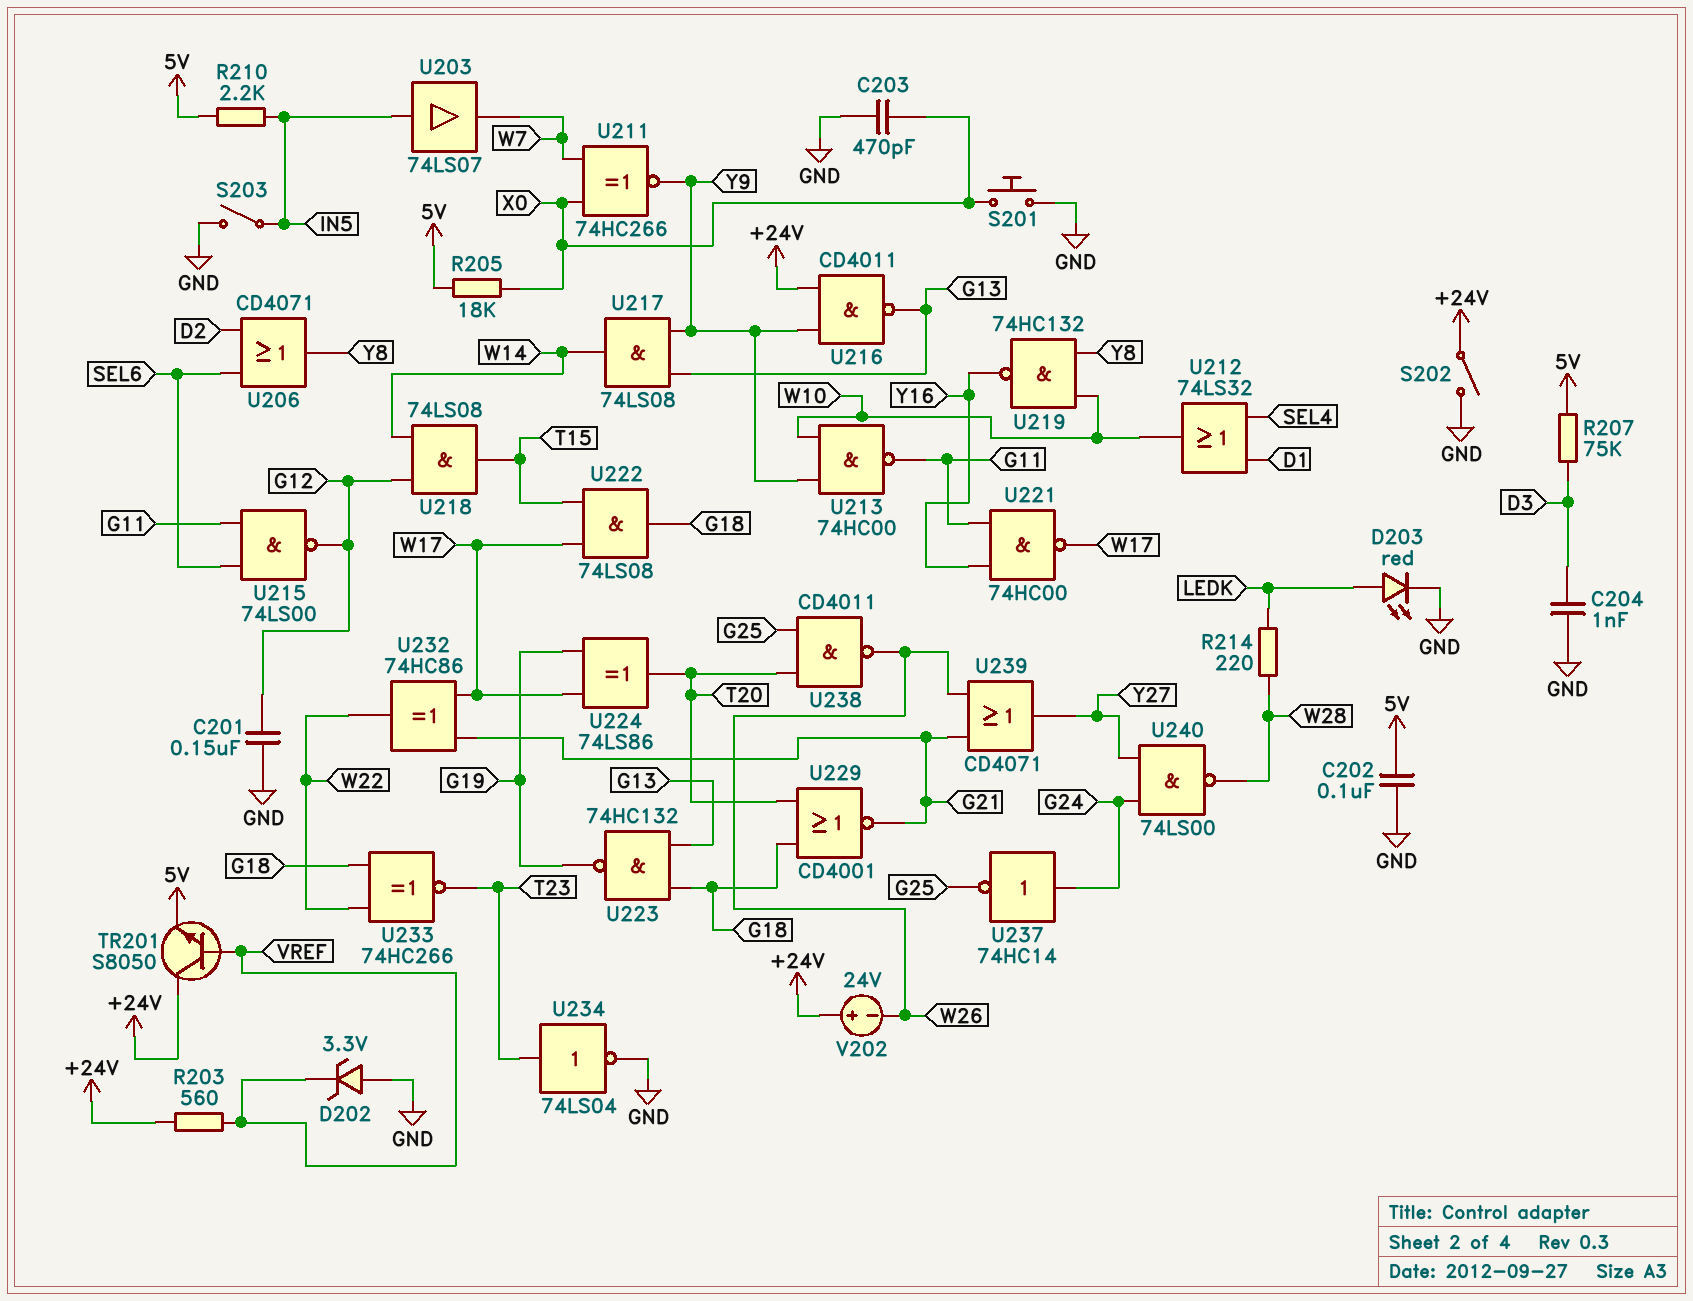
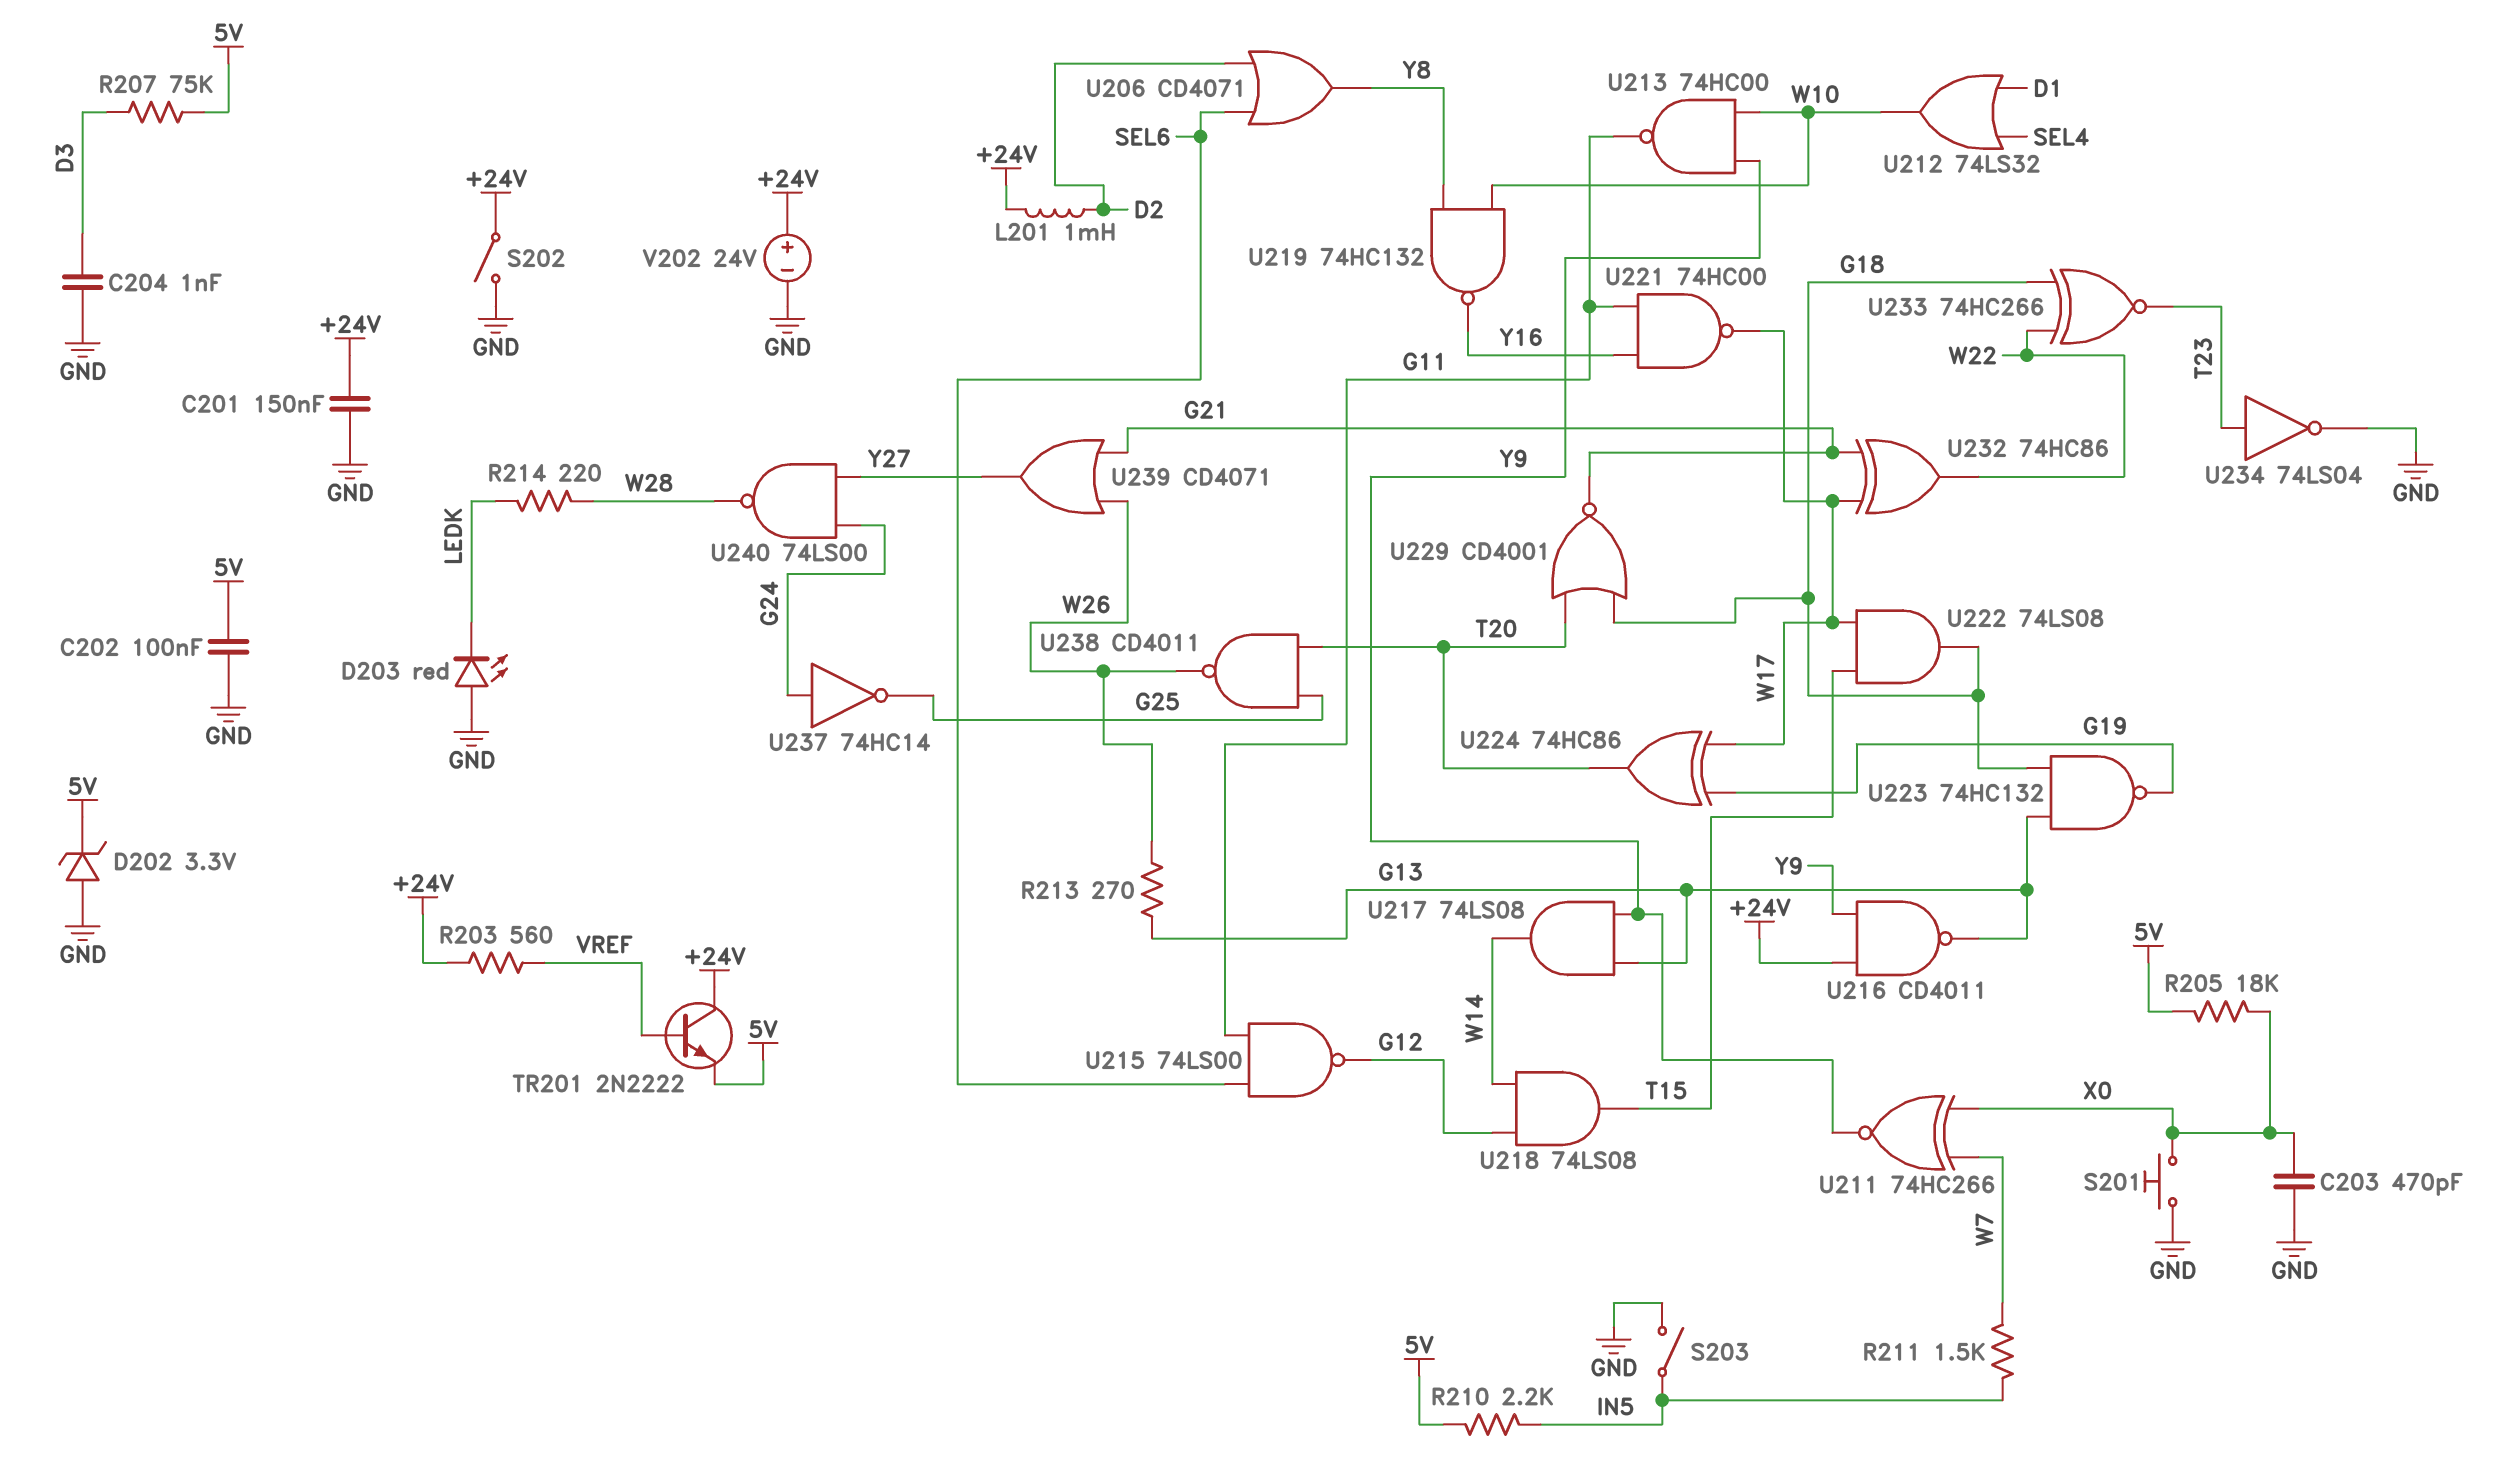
C201: 150nF (G12, GND) -> 150nF (+24V, GND)
D202: zener 3.3V (A GND, K VREF) -> zener 3.3V (A GND, K 5V)
D203: LED red (A LEDK, K GND) -> LED red (A GND, K LEDK)
L201: none -> 1mH (+24V, D2)
R211: none -> 1.5k (IN5, W7)
R213: none -> 270 (G13, W26)
TR201: NPN S8050 (B VREF, C +24V, E 5V) -> NPN 2N2222 (B VREF, C +24V, E 5V)
U203: buffer 74LS07 (in IN5, out W7) -> none
U224: XOR 74LS86 (in G19, in W17, out T20) -> XOR 74HC86 (in G19, in W17, out T20)
V202: 24V (plus +24V, minus W26) -> 24V (plus +24V, minus GND)

